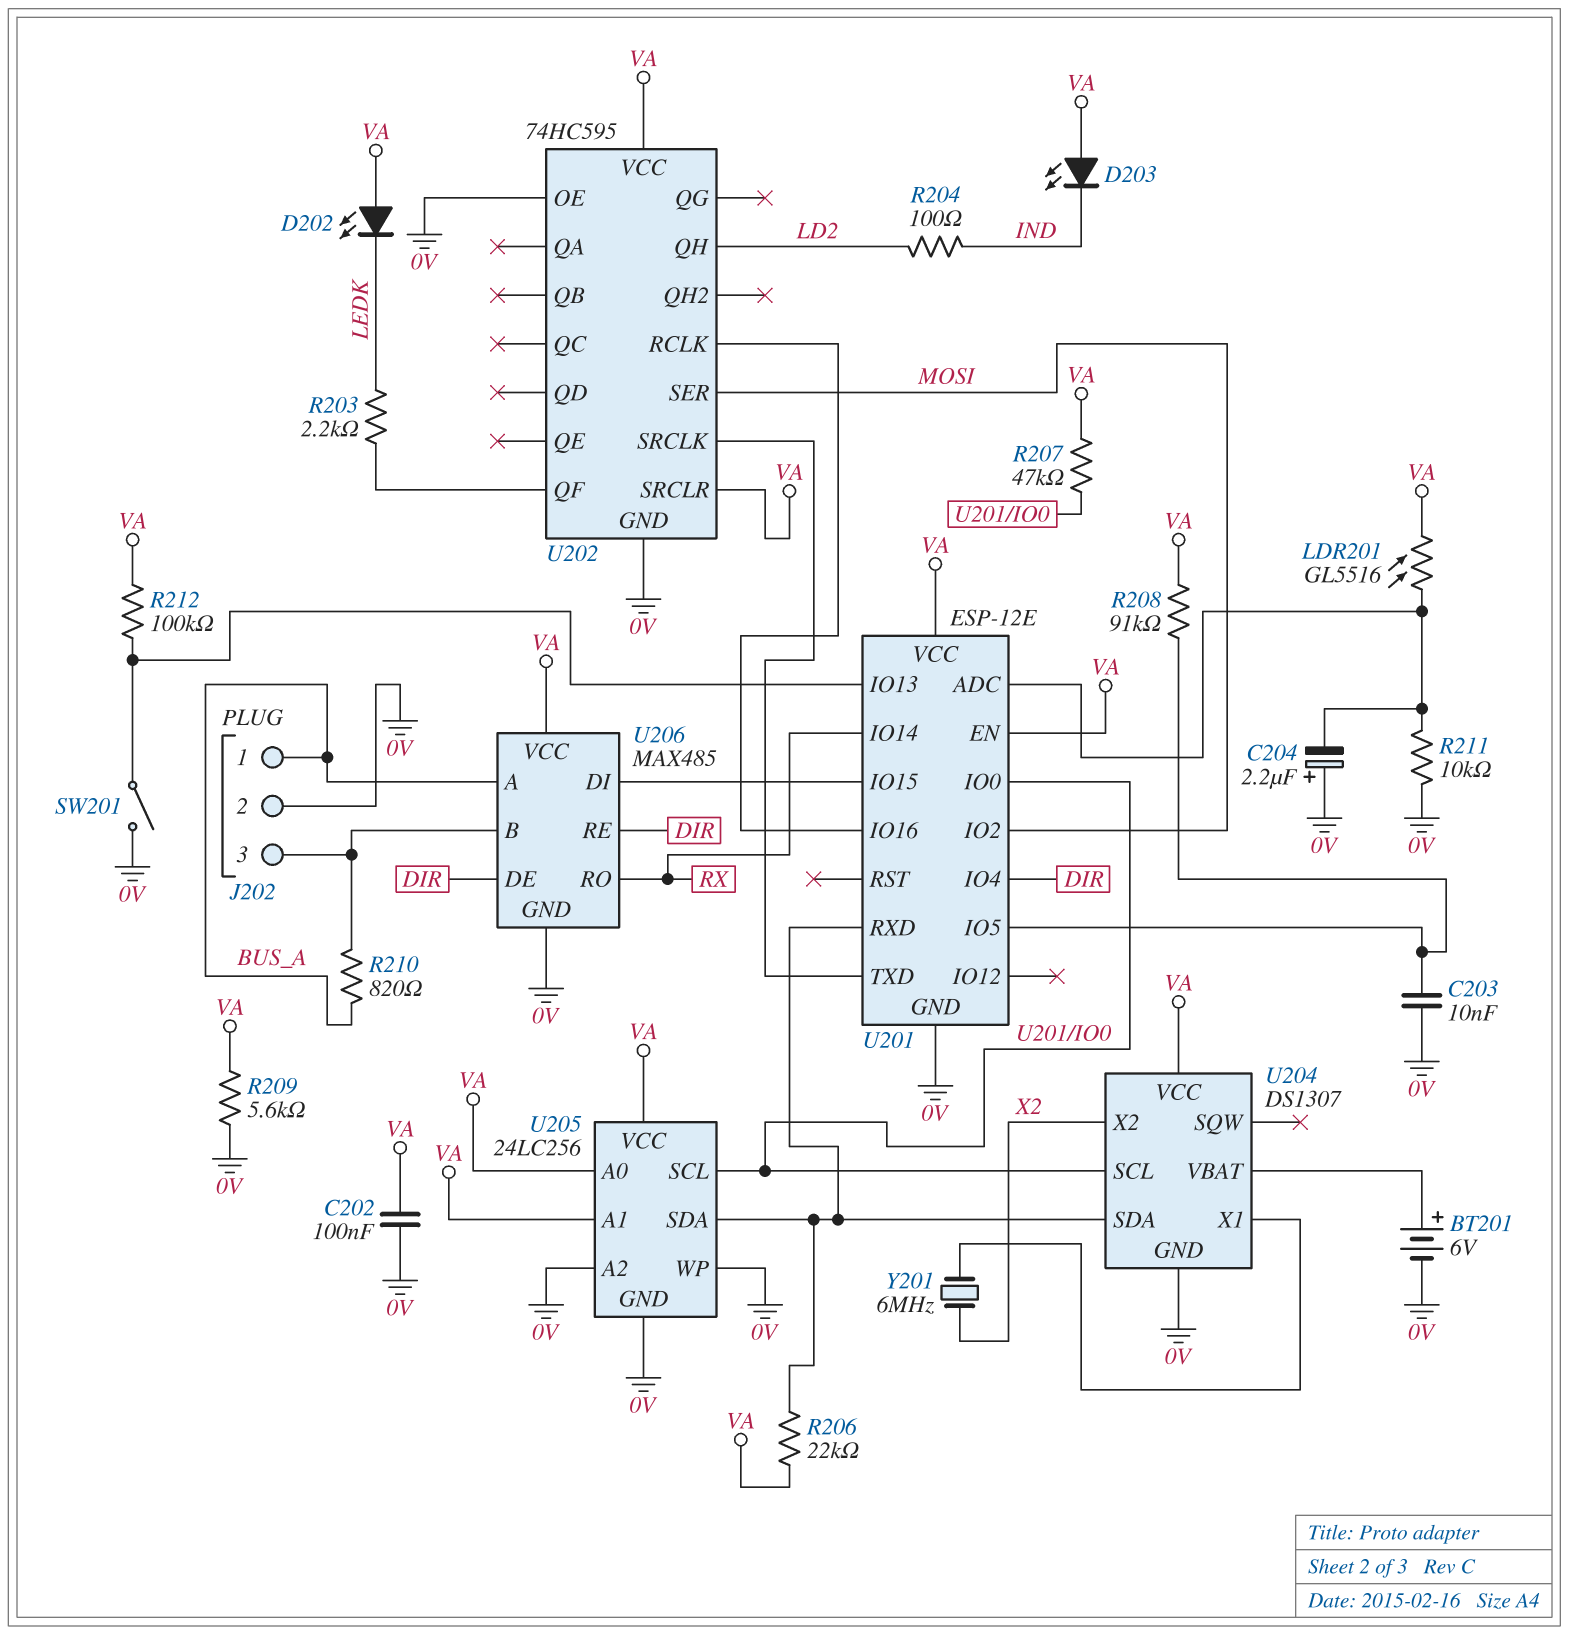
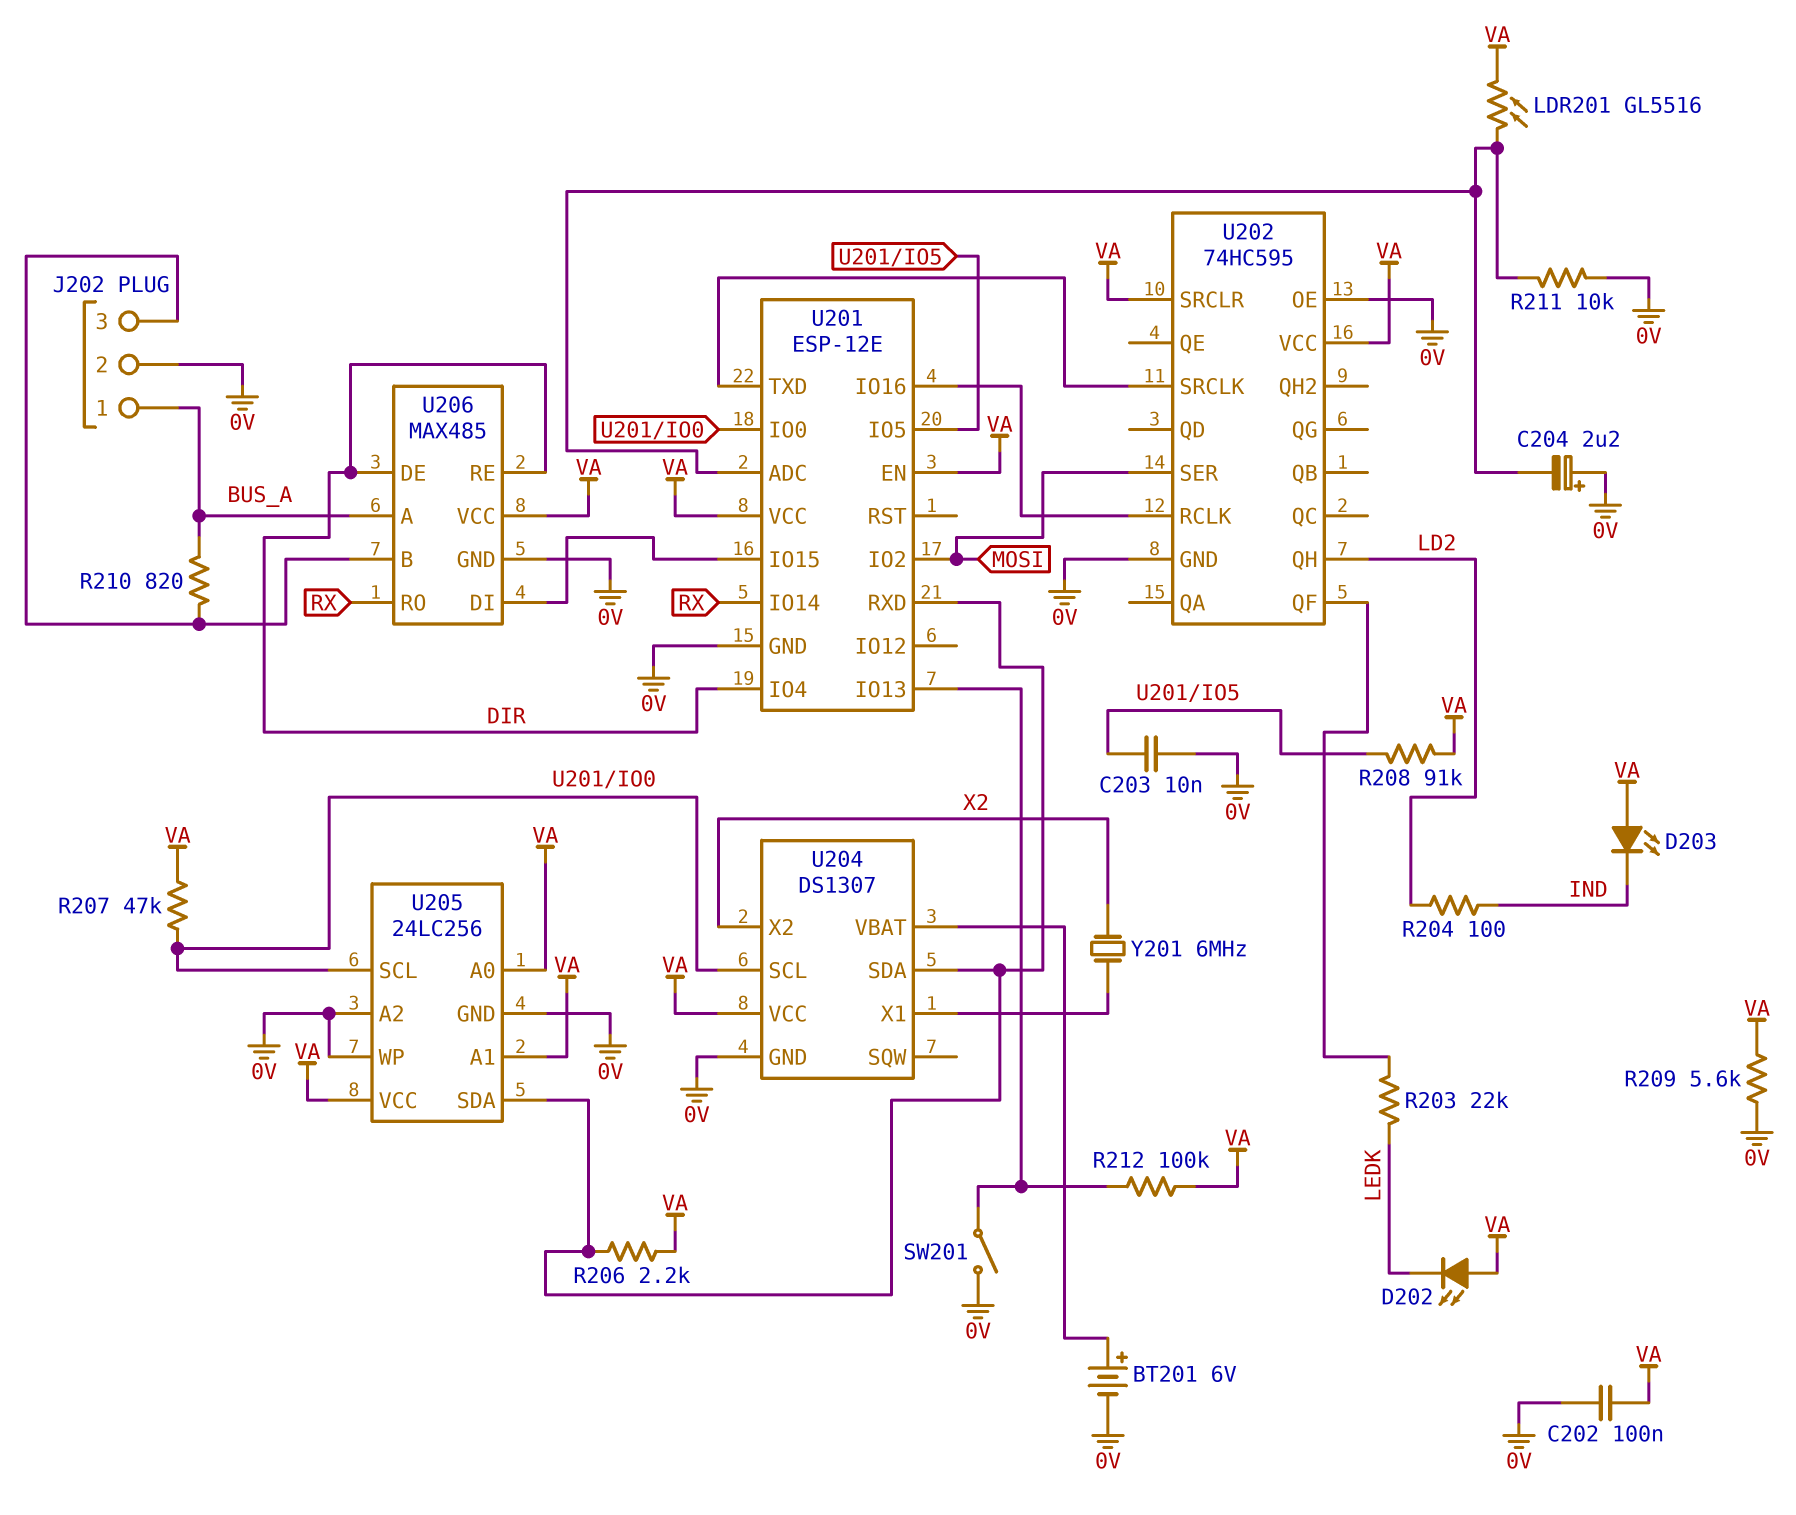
R203: 2.2k (LEDK, U202/QF) -> 22k (LEDK, U202/QF)
R206: 22k (U201/RXD, VA) -> 2.2k (U201/RXD, VA)

